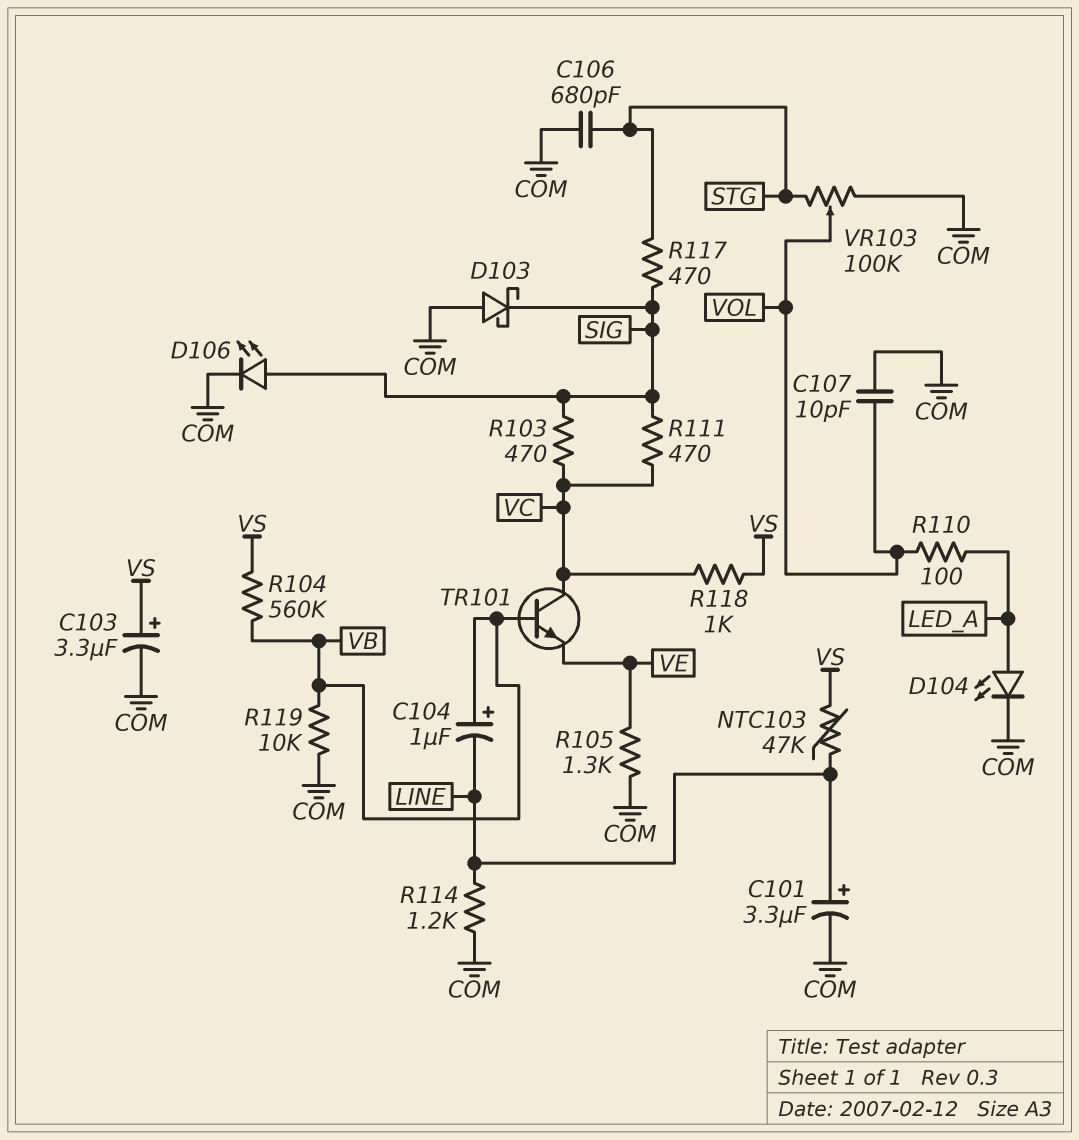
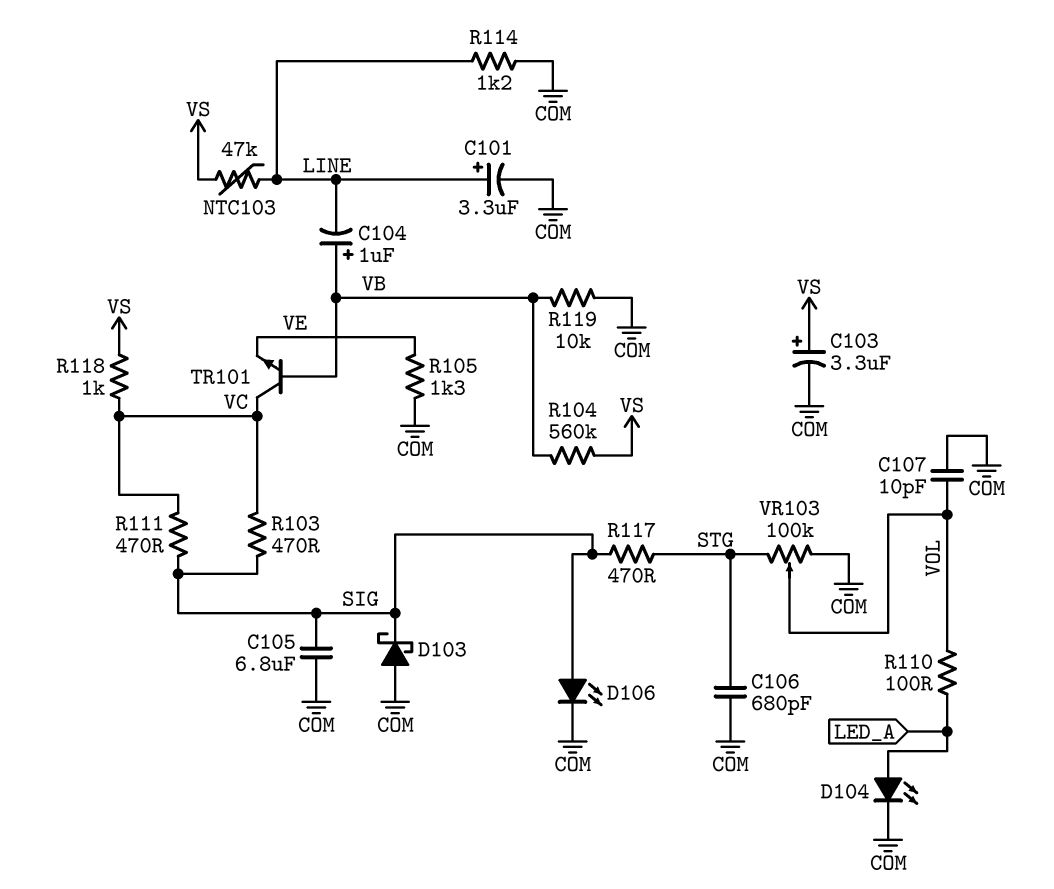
C105: none -> 6.8uF (COM, SIG)

